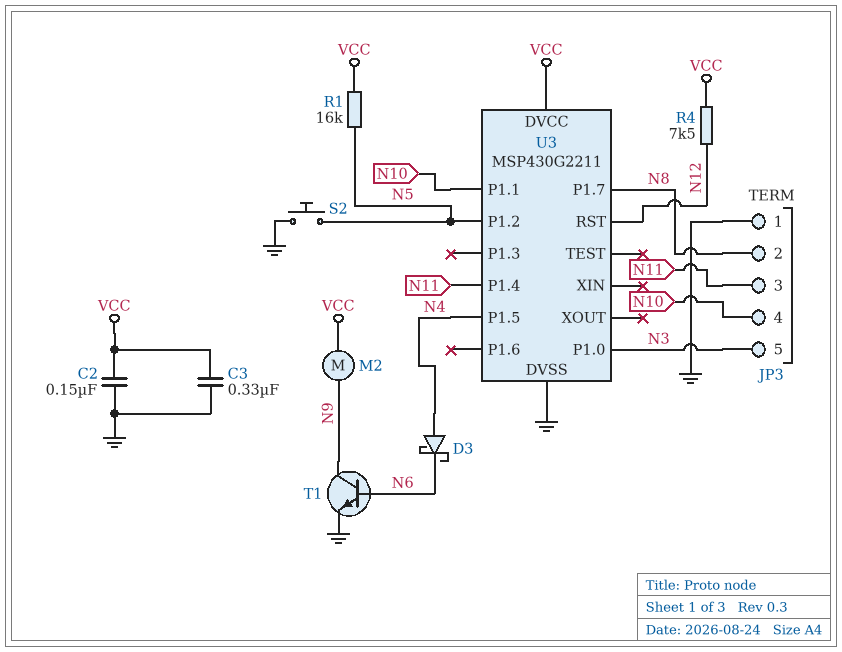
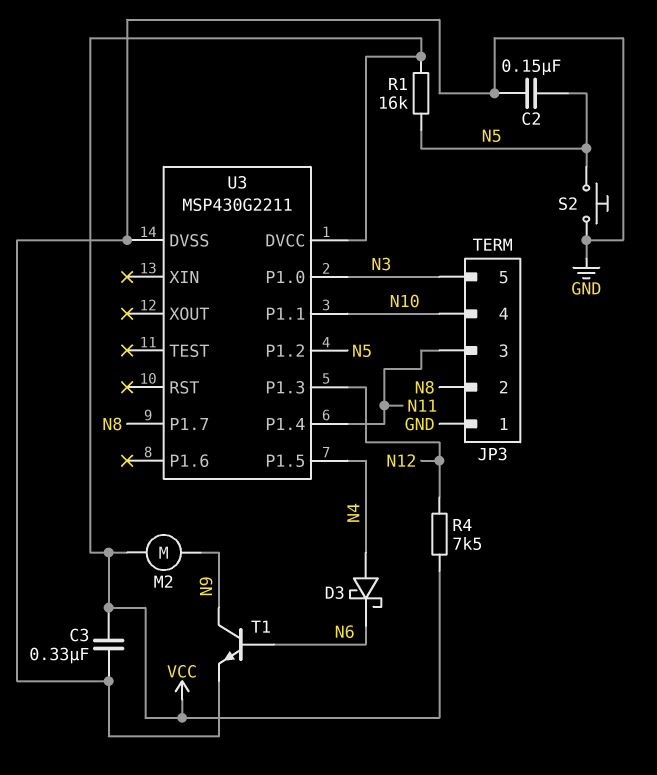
C2: 150nF (GND, VCC) -> 150nF (GND, N5)
U3 pin P1.3: none -> N12
U3 pin RST: N12 -> none

